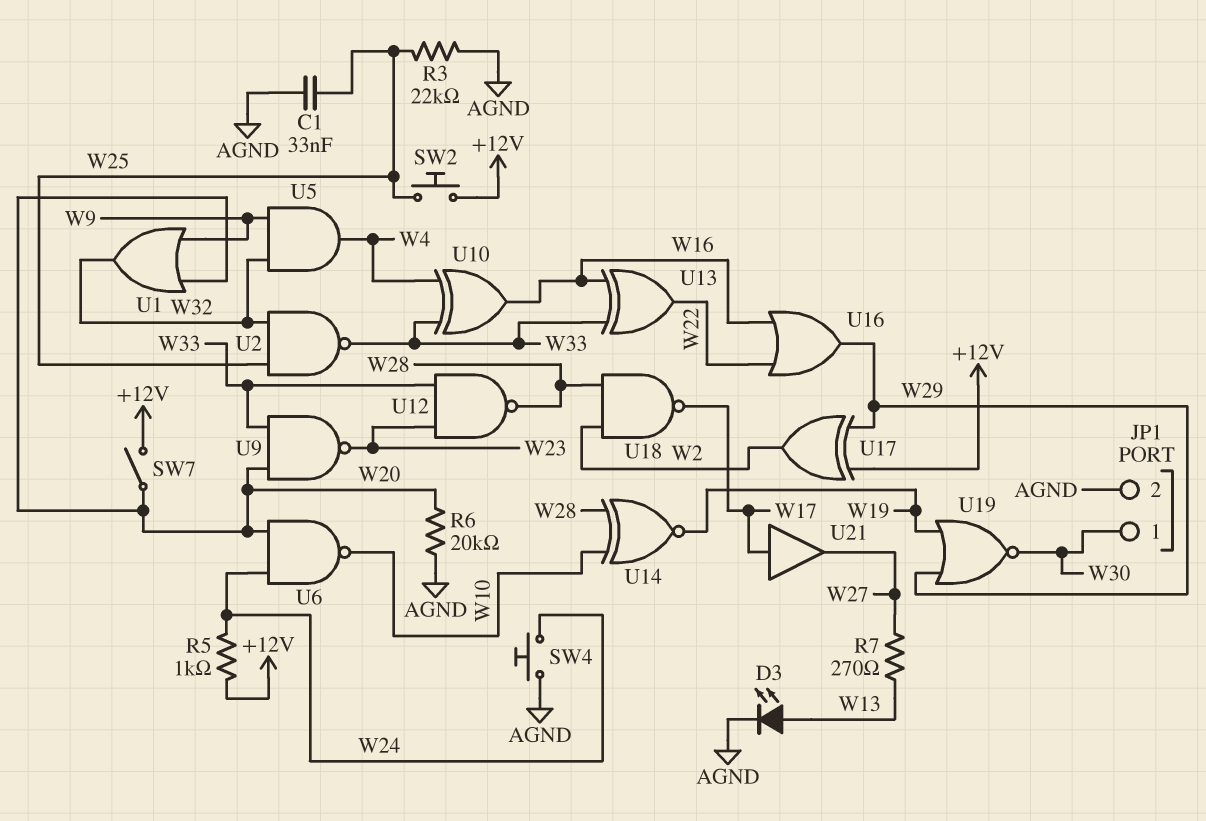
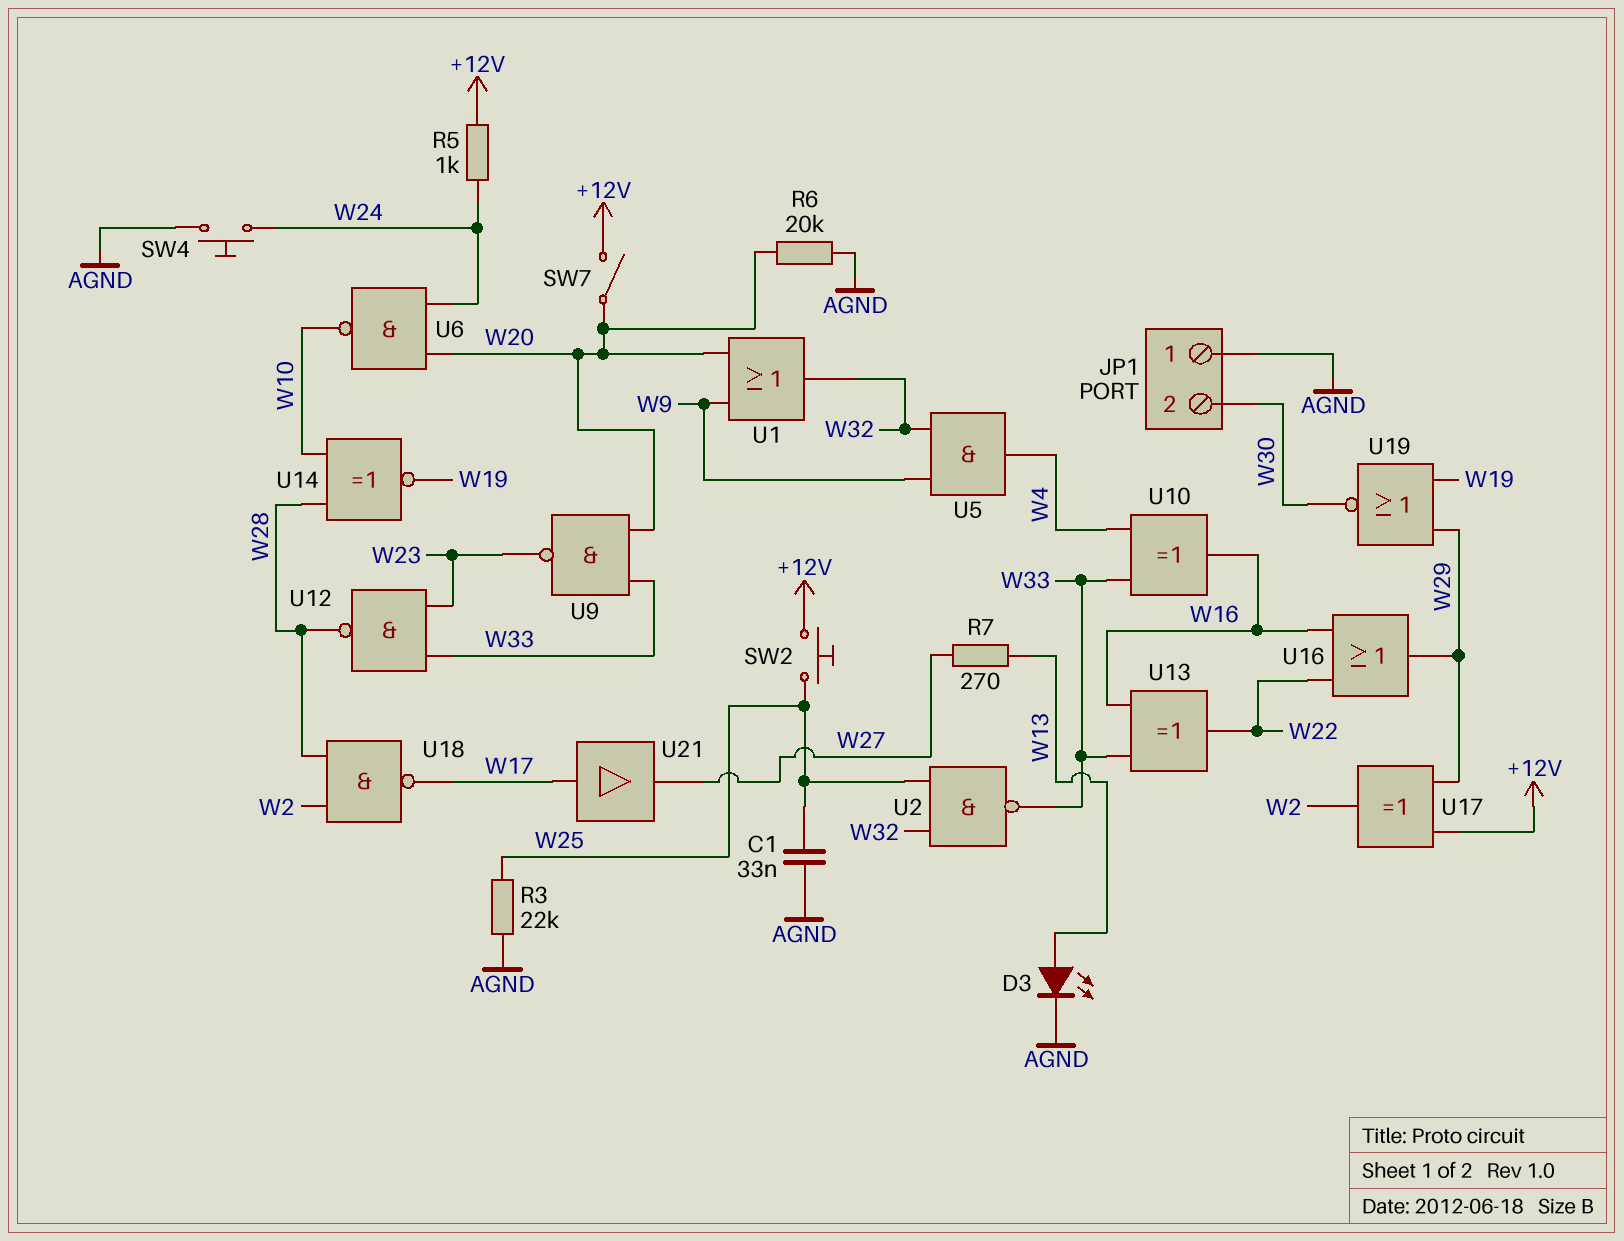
JP1 pin 1: W30 -> AGND
JP1 pin 2: AGND -> W30

